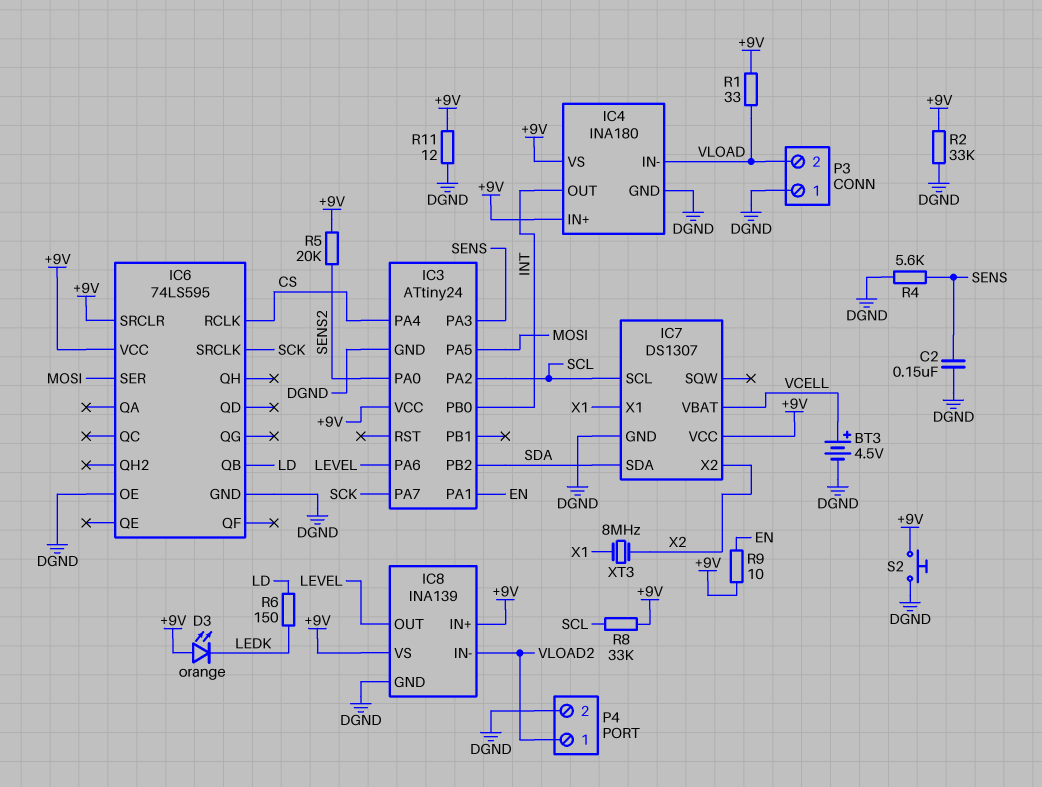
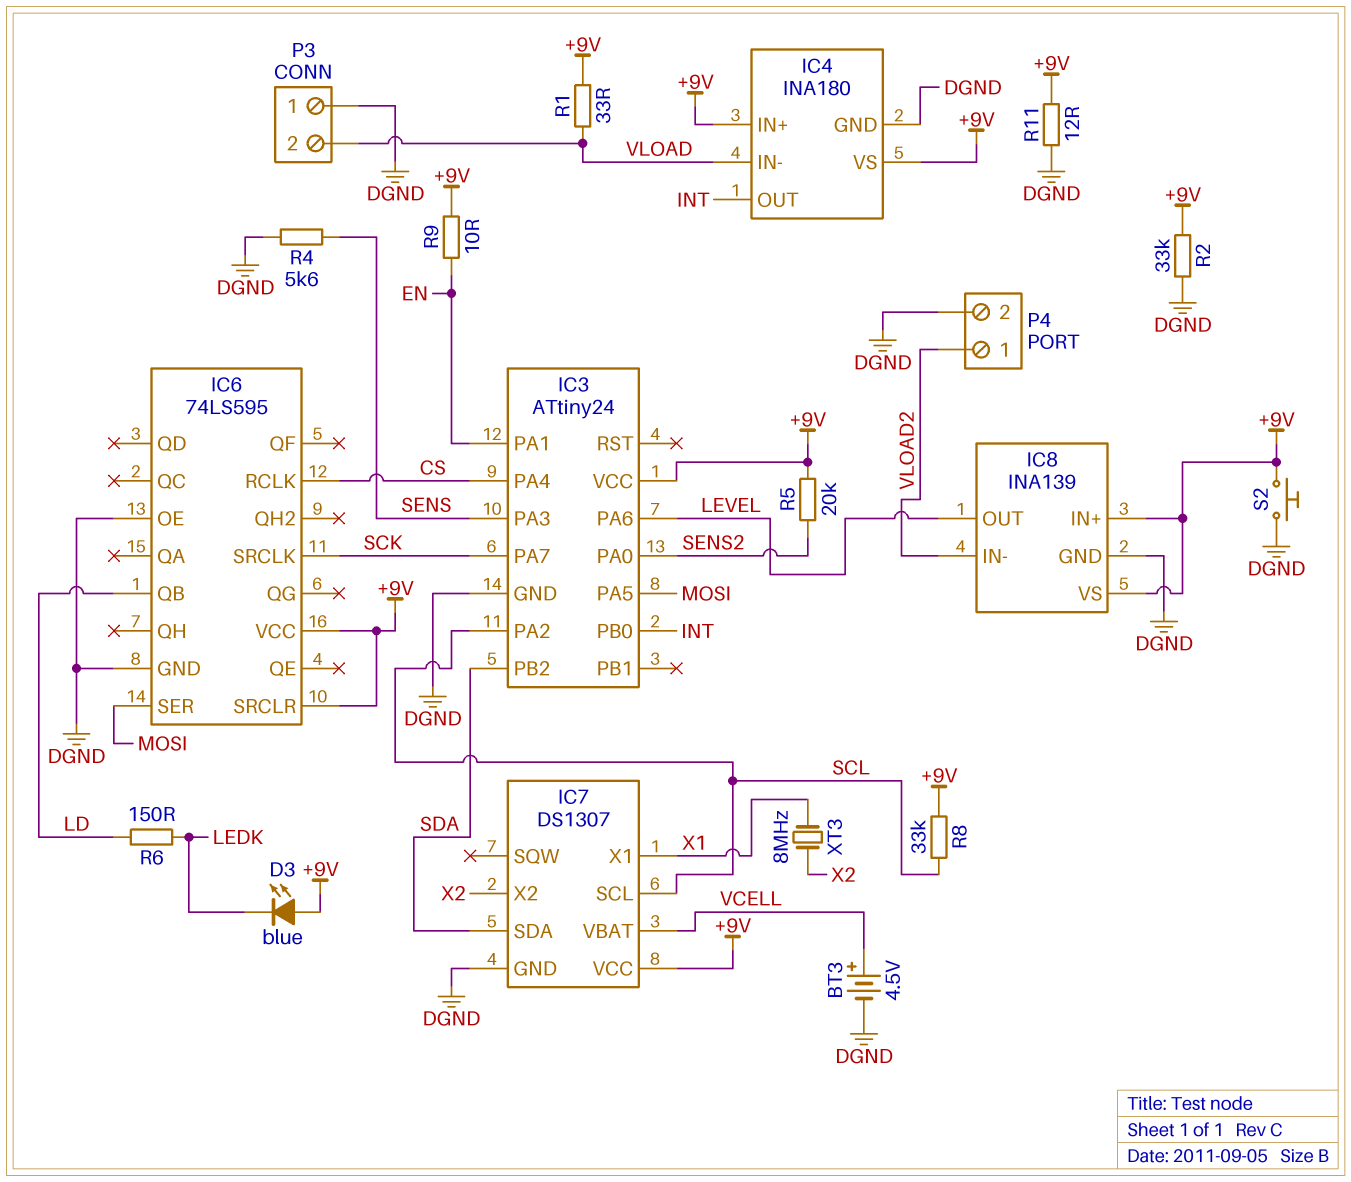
C2: 150nF (DGND, SENS) -> none
D3: LED orange (A +9V, K LEDK) -> LED blue (A +9V, K LEDK)

